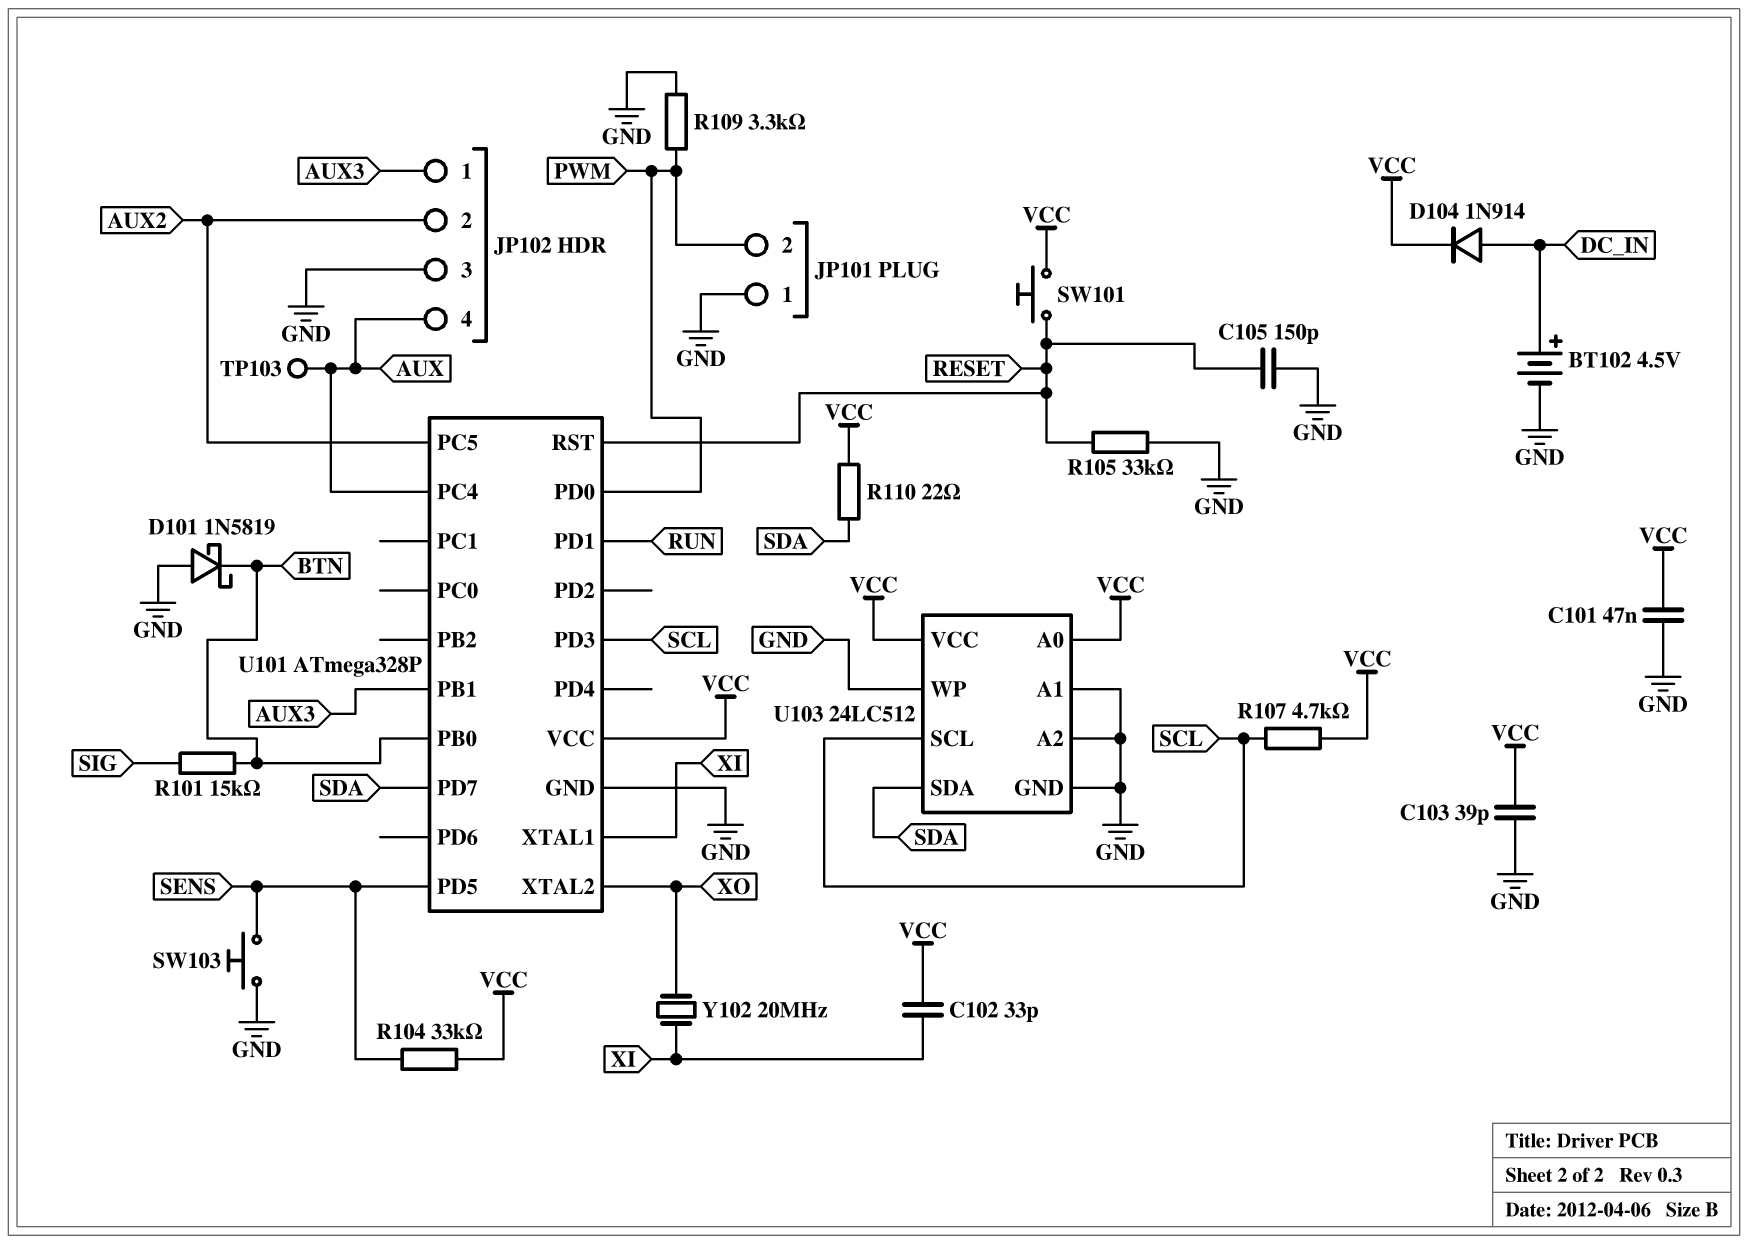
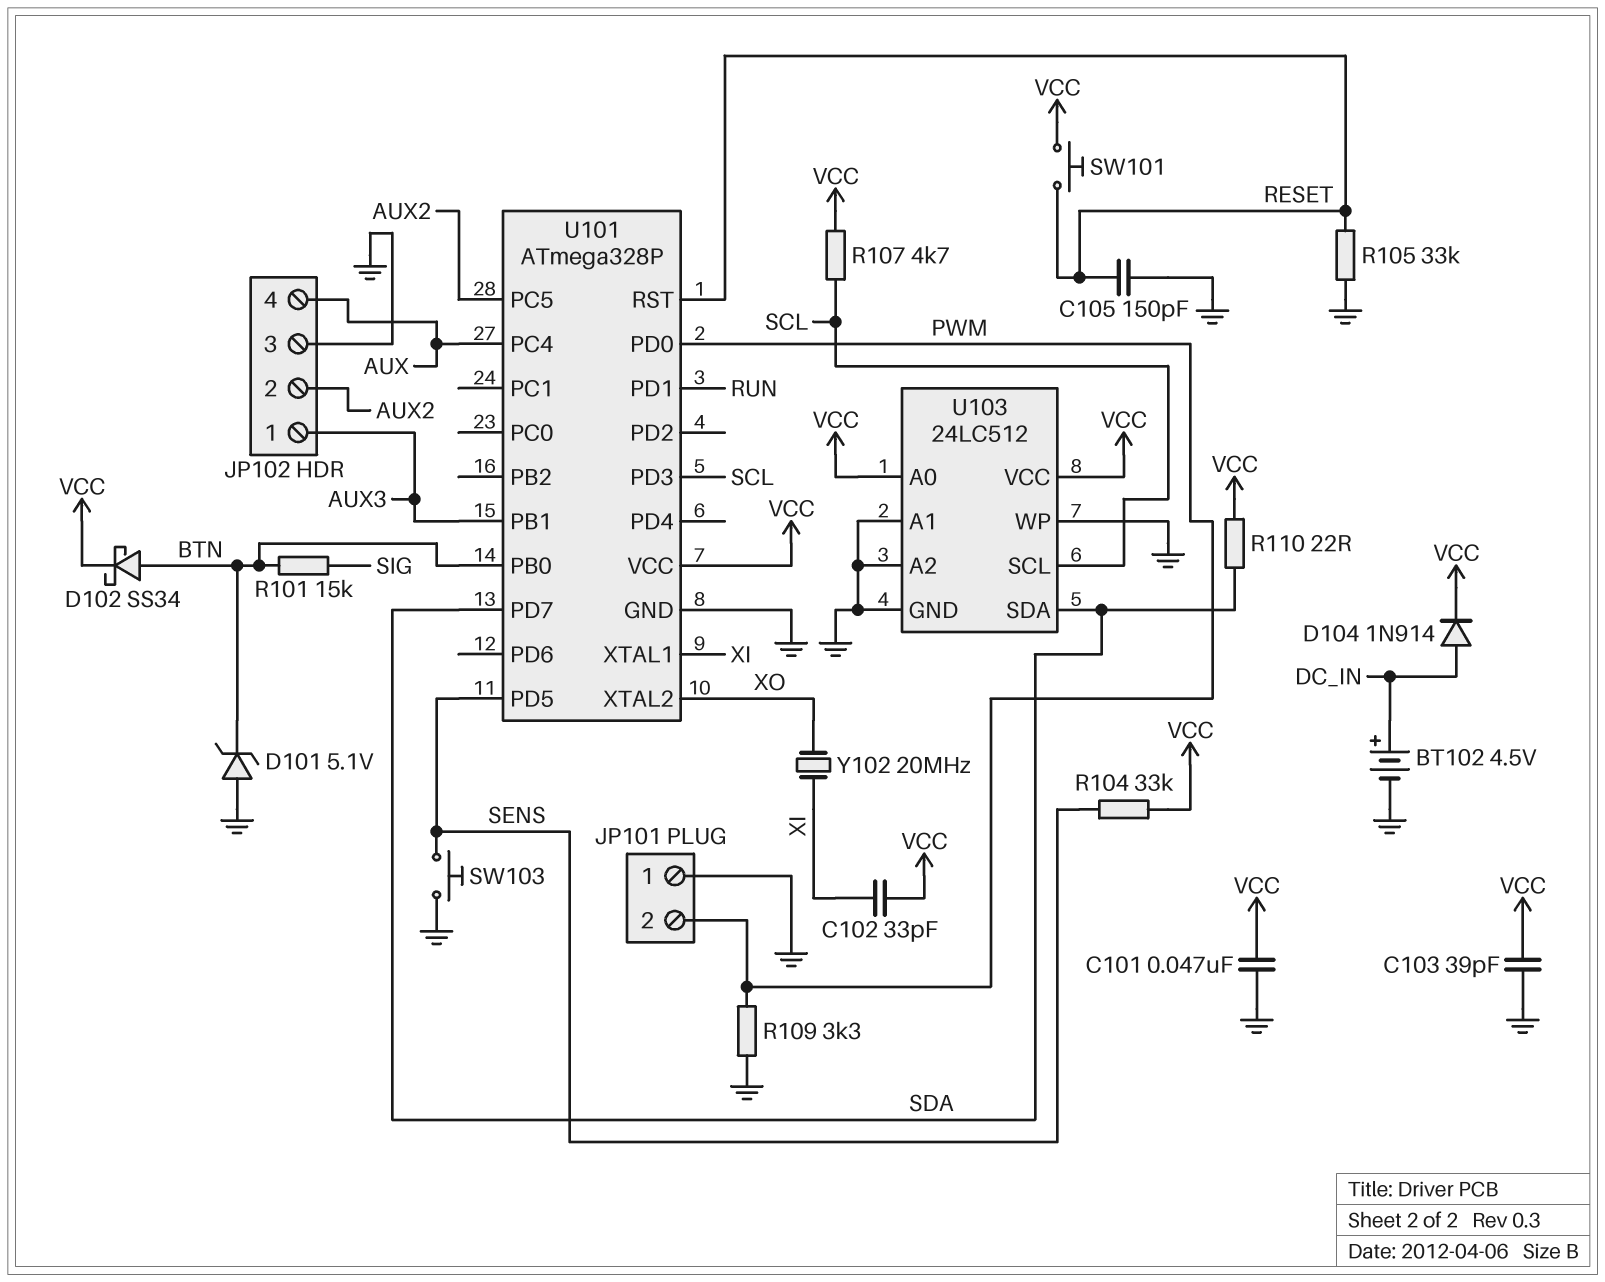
D101: schottky 1N5819 (A GND, K BTN) -> zener 5.1V (A GND, K BTN)
D102: none -> schottky SS34 (A BTN, K VCC)
TP103: test point (AUX) -> none

